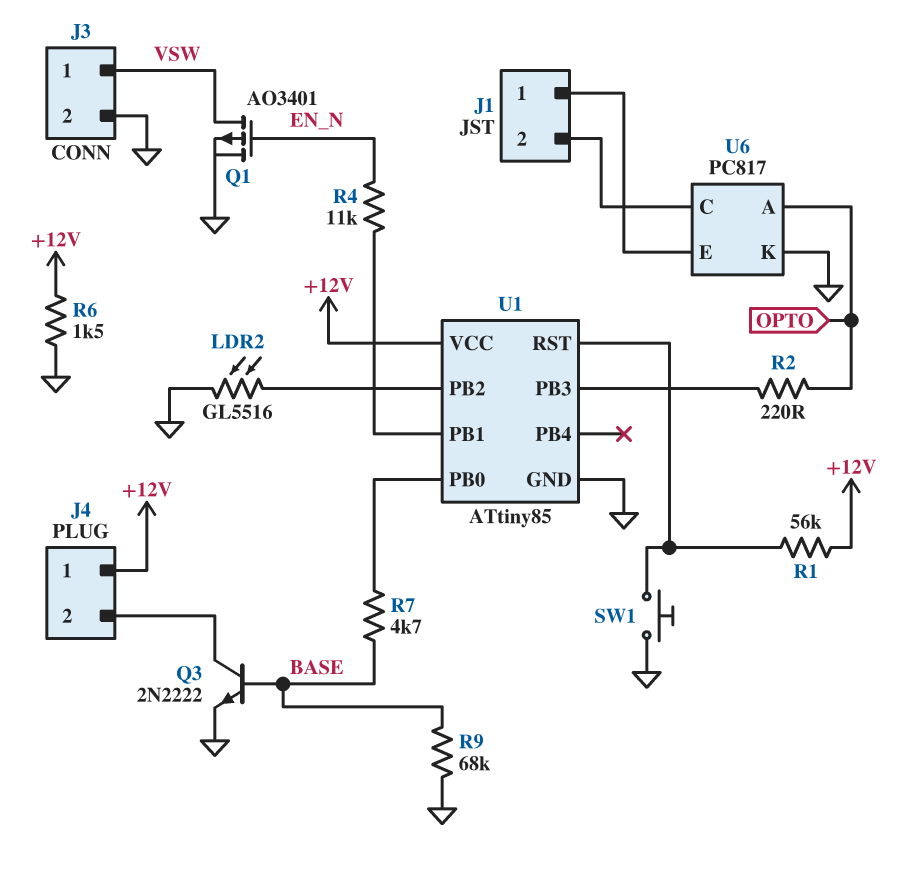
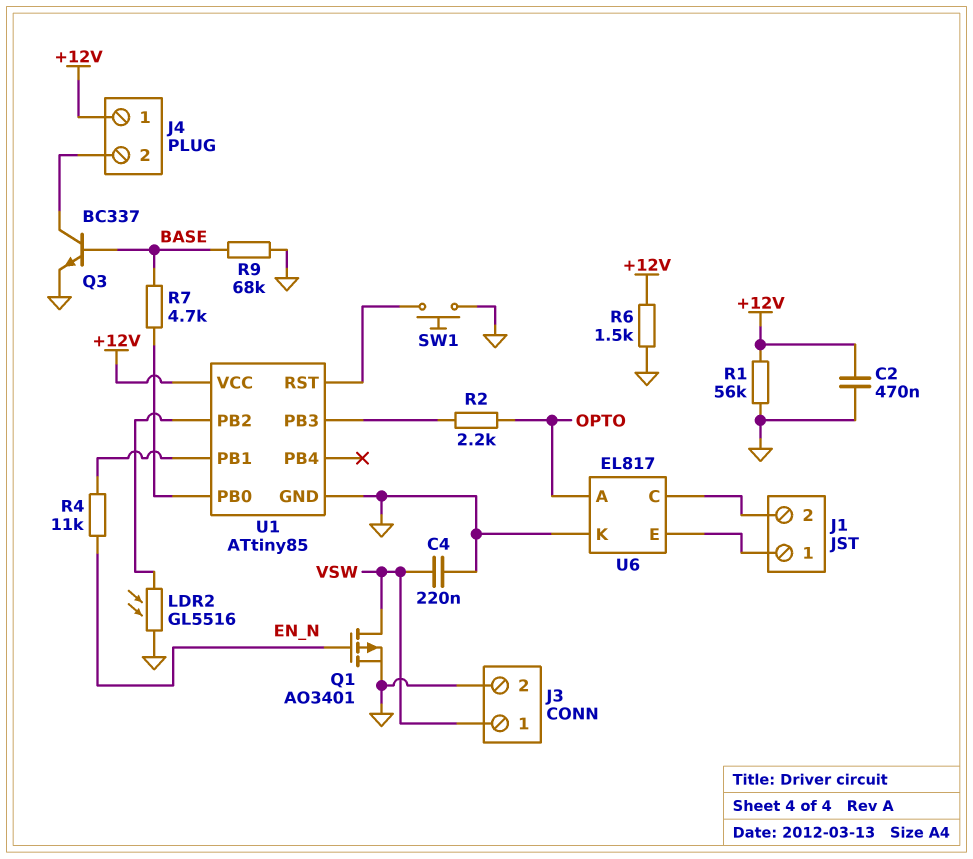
C2: none -> 470nF (+12V, GND)
C4: none -> 220nF (GND, VSW)
Q3: NPN 2N2222 (B BASE, C J4/2, E GND) -> NPN BC337 (B BASE, C J4/2, E GND)
R1: 56k (+12V, U1/RST) -> 56k (+12V, GND)
R2: 220 (OPTO, U1/PB3) -> 2.2k (OPTO, U1/PB3)
U6: PC817 -> EL817

